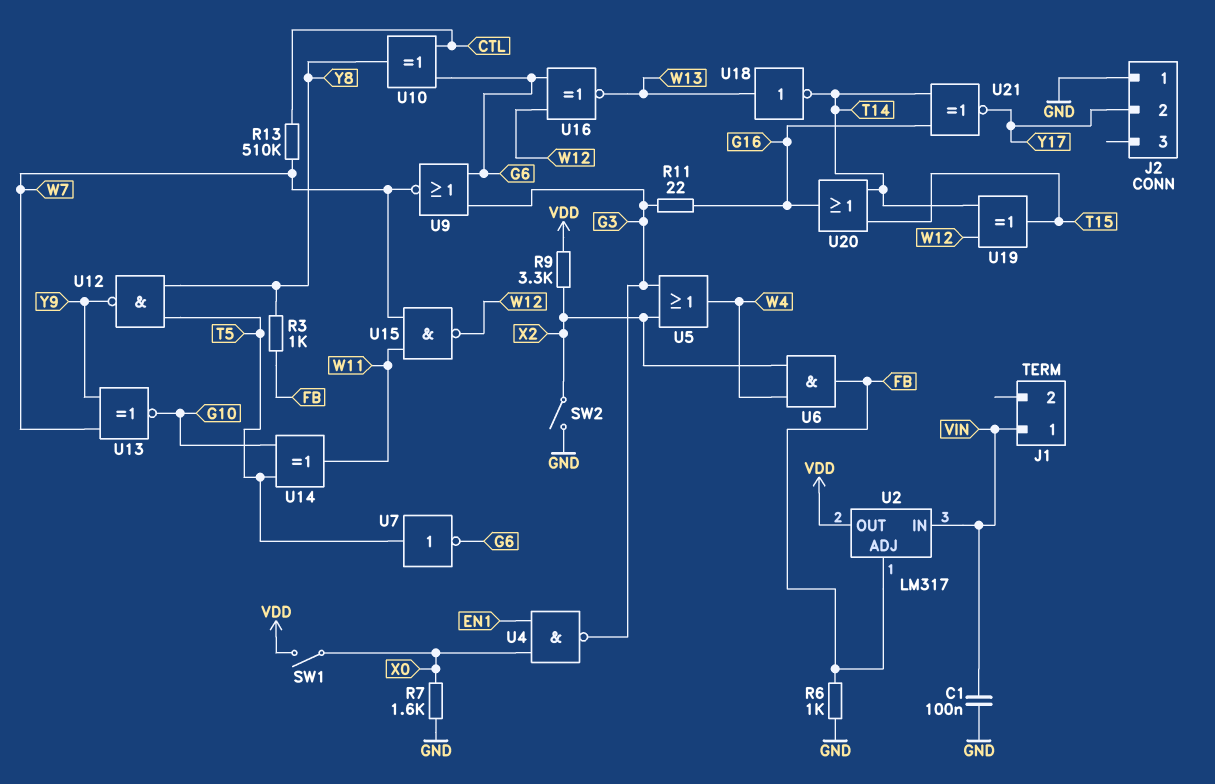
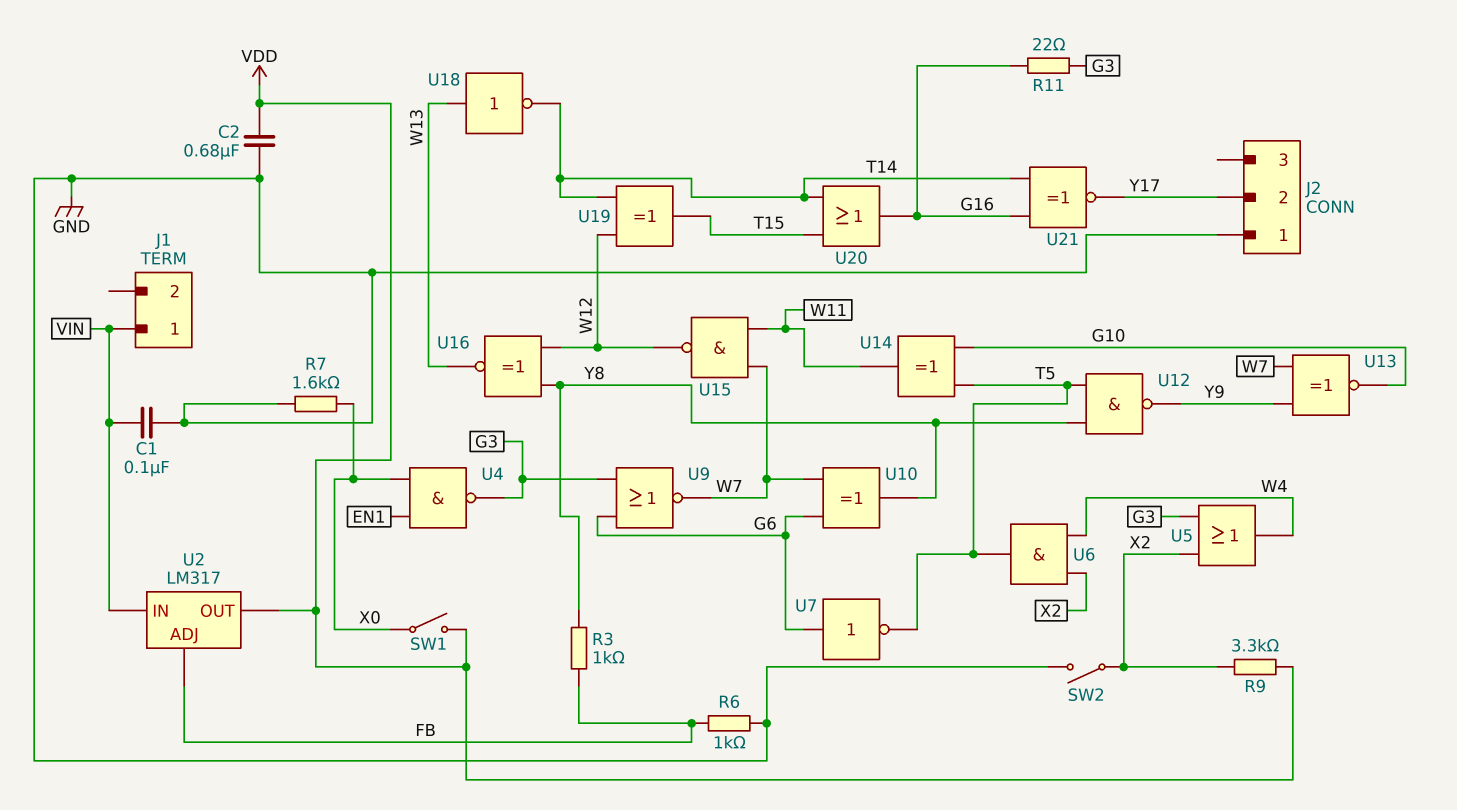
C2: none -> 680nF (GND, VDD)
R13: 510k (CTL, W7) -> none
U6: AND (in W4, in X2, out FB) -> AND (in W4, in X2, out T5)
U7: NOT (in T5, out G6) -> NOT (in G6, out T5)
U10: XOR (in CTL, in G6, out Y8) -> XOR (in G6, in W7, out Y8)
U16: XNOR (in G6, in W12, out W13) -> XNOR (in W12, in Y8, out W13)

